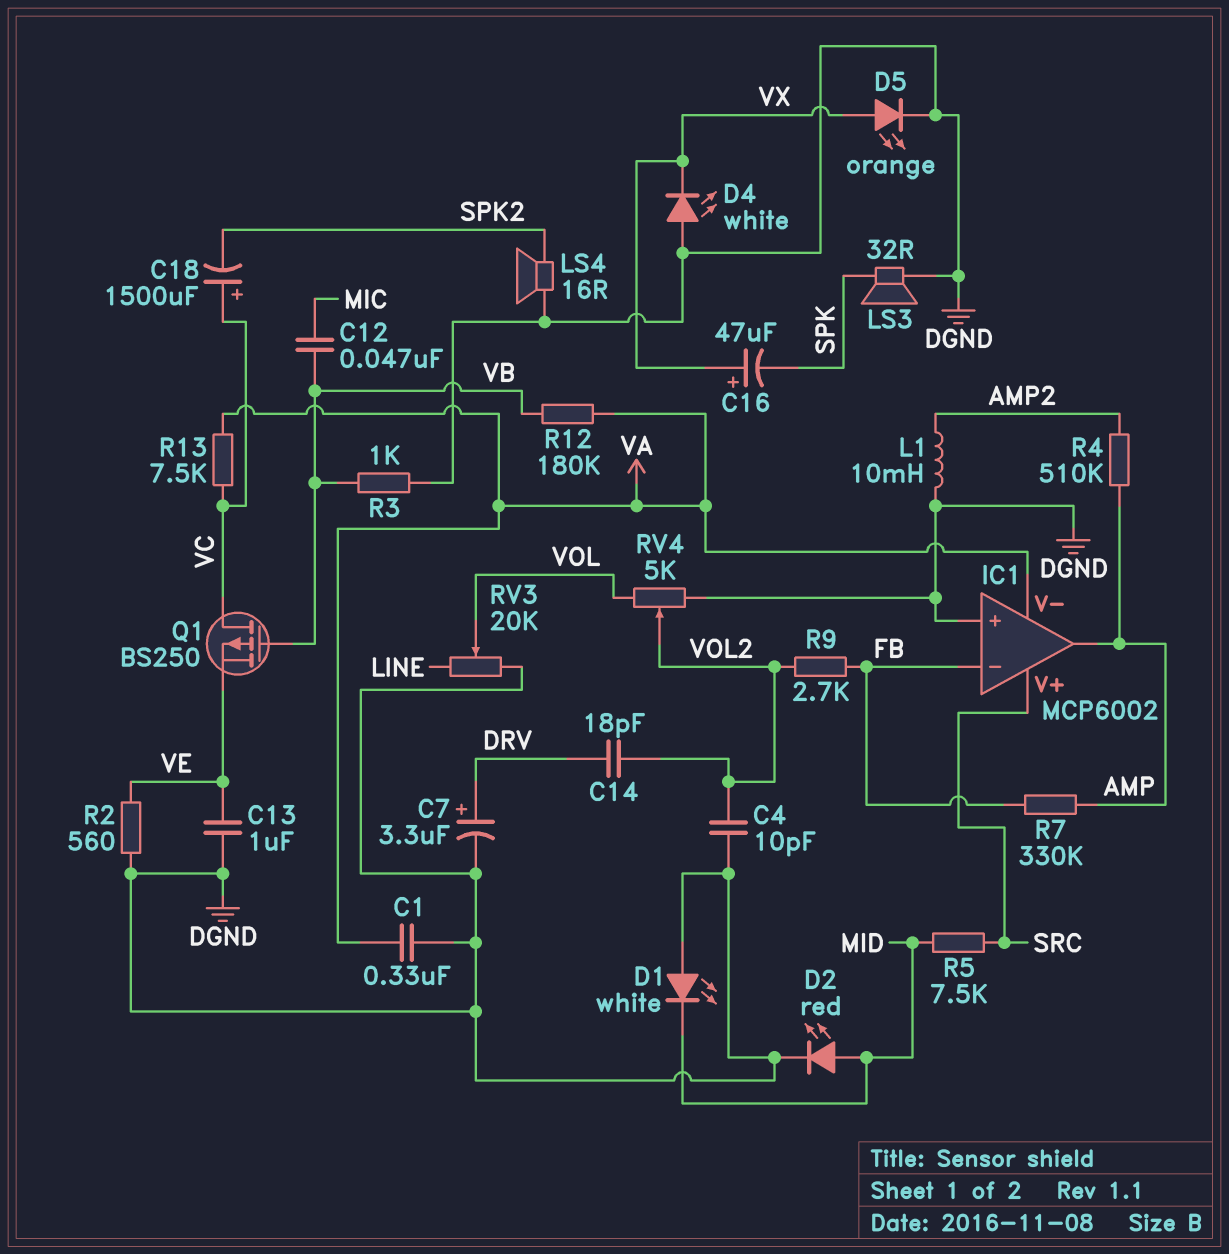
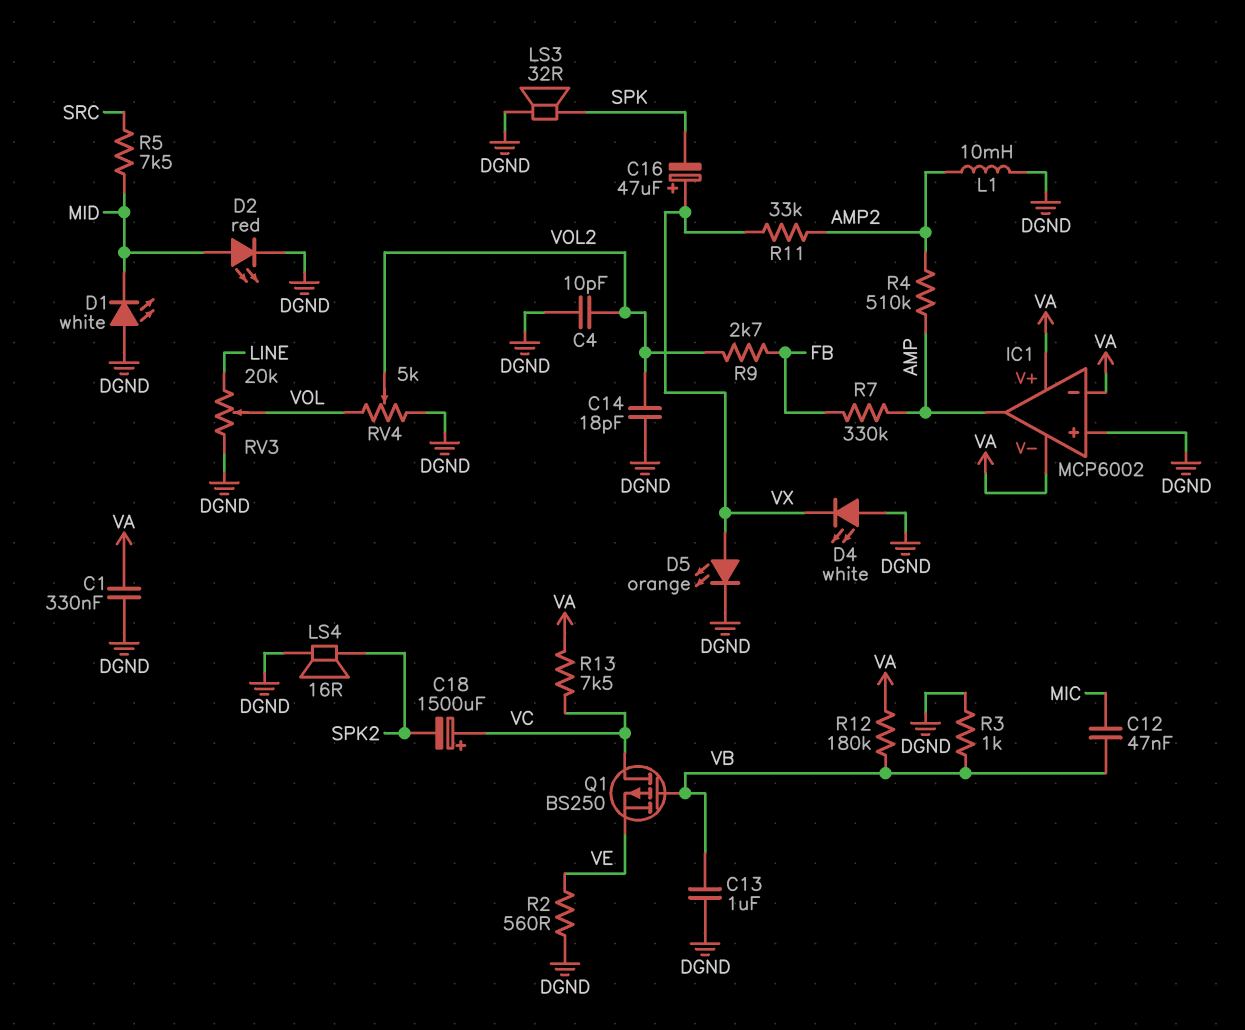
C7: 3.3uF (plus DRV, minus DGND) -> none
C13: 1uF (DGND, VE) -> 1uF (DGND, VB)
C14: 18pF (DRV, VOL2) -> 18pF (DGND, VOL2)
IC1 pin V+: SRC -> VA
IC1 pin in-: FB -> VA
R11: none -> 33k (AMP2, VX)

